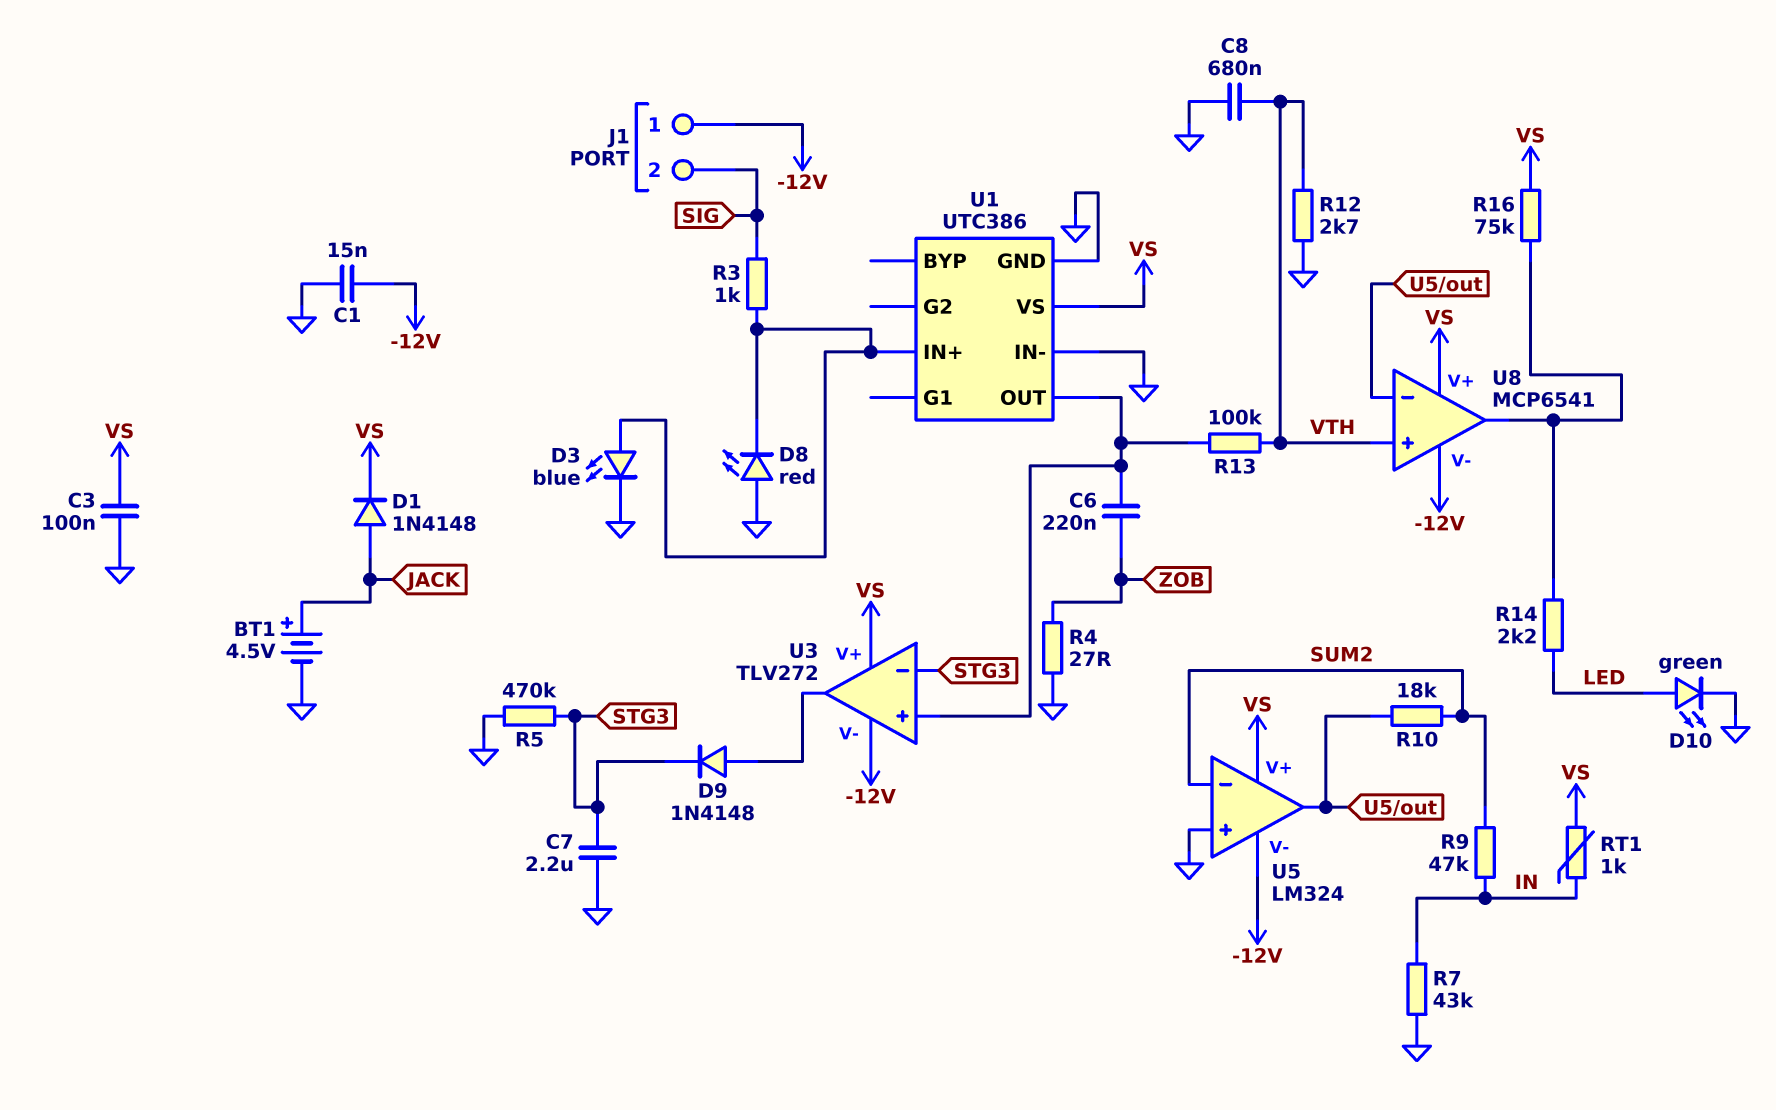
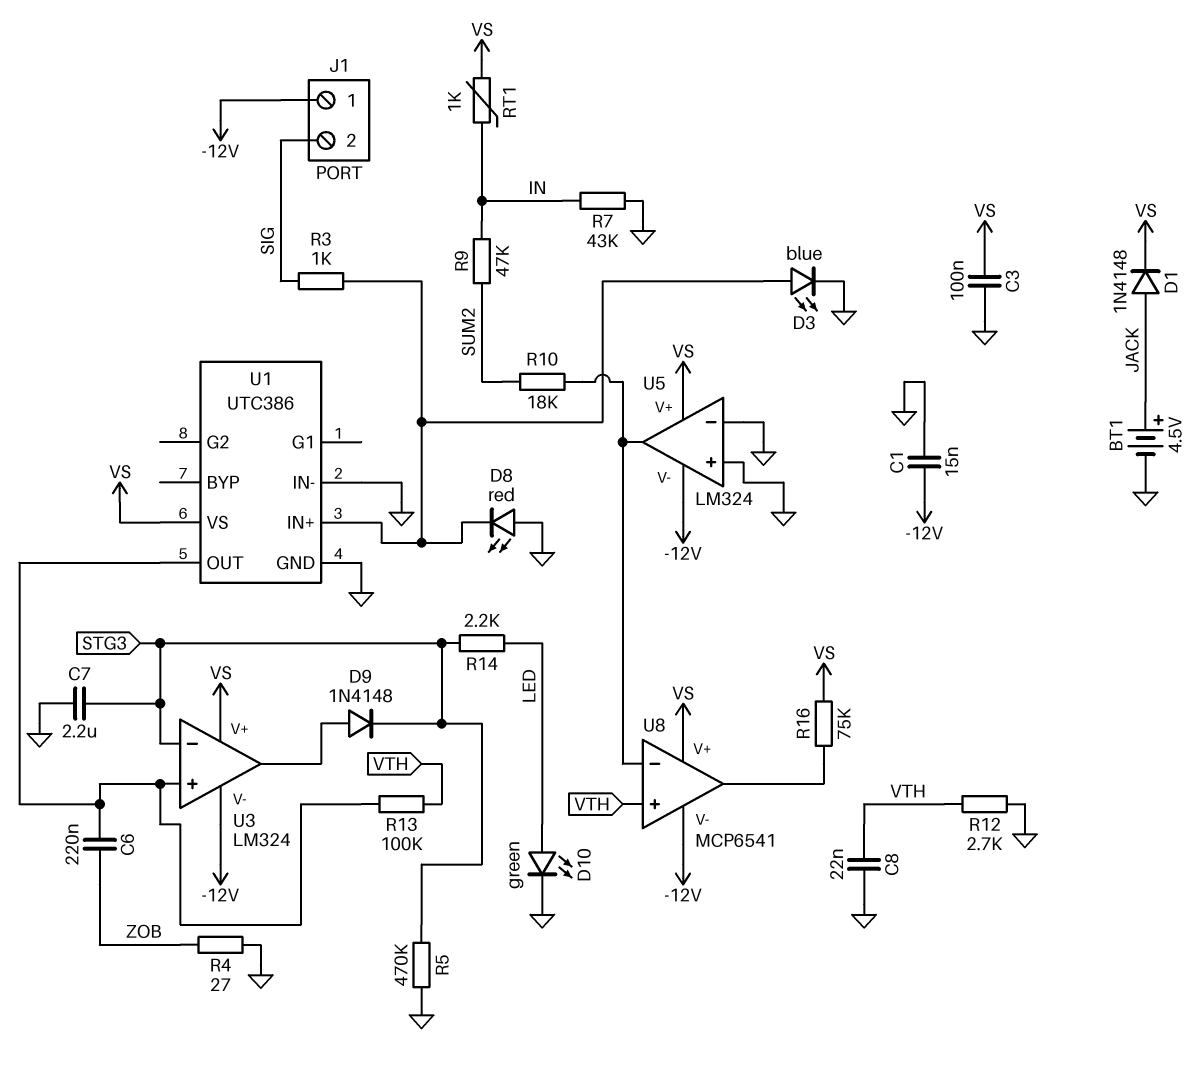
C8: 680nF (GND, VTH) -> 22nF (GND, VTH)
R14: 2.2k (LED, U8/out) -> 2.2k (LED, STG3)
U3: TLV272 -> LM324
U5 pin in-: SUM2 -> GND

